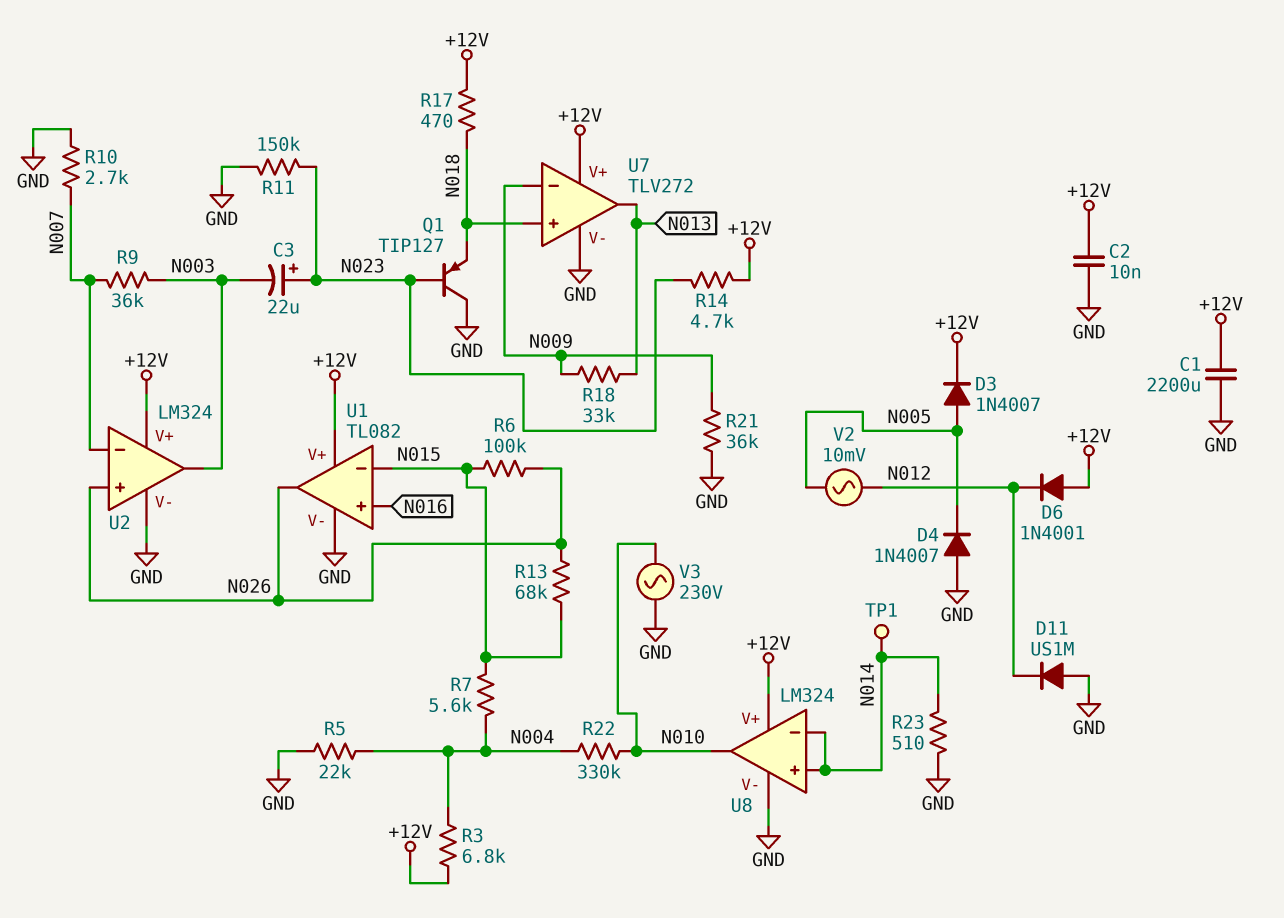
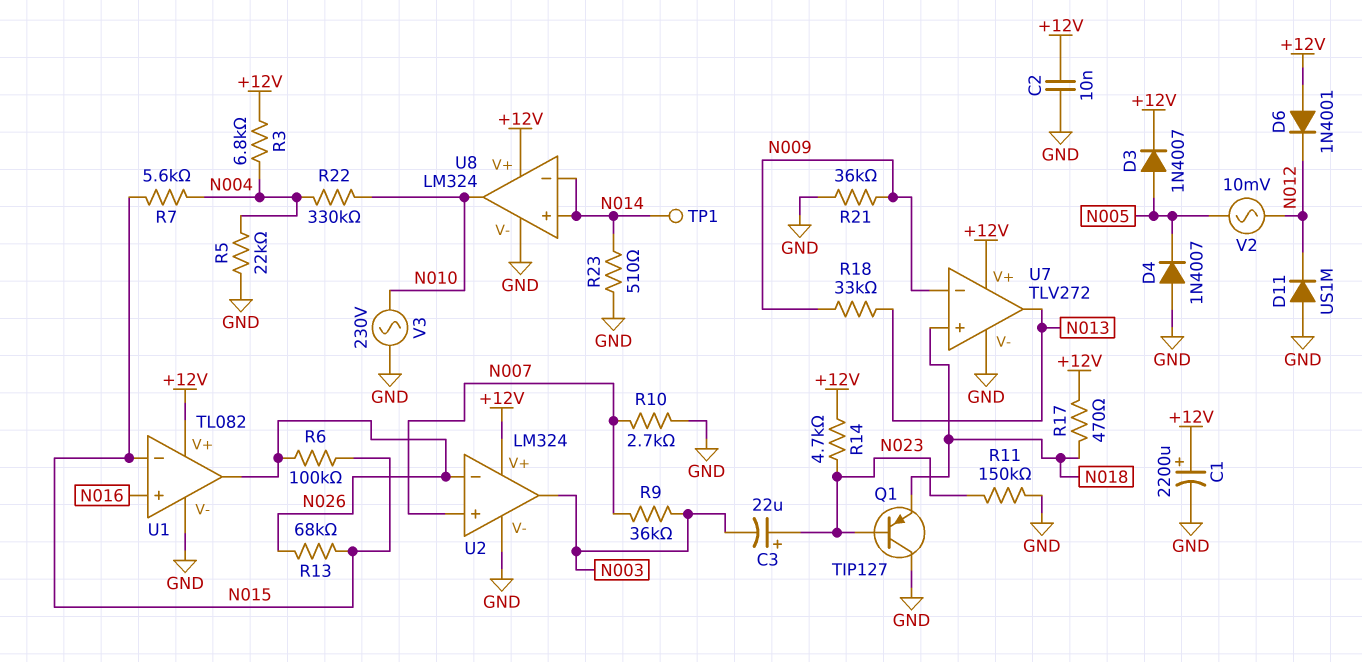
C1: 2200uF (+12V, GND) -> 2200uF (plus +12V, minus GND)
U2 pin in+: N026 -> N007
U2 pin in-: N007 -> N026

